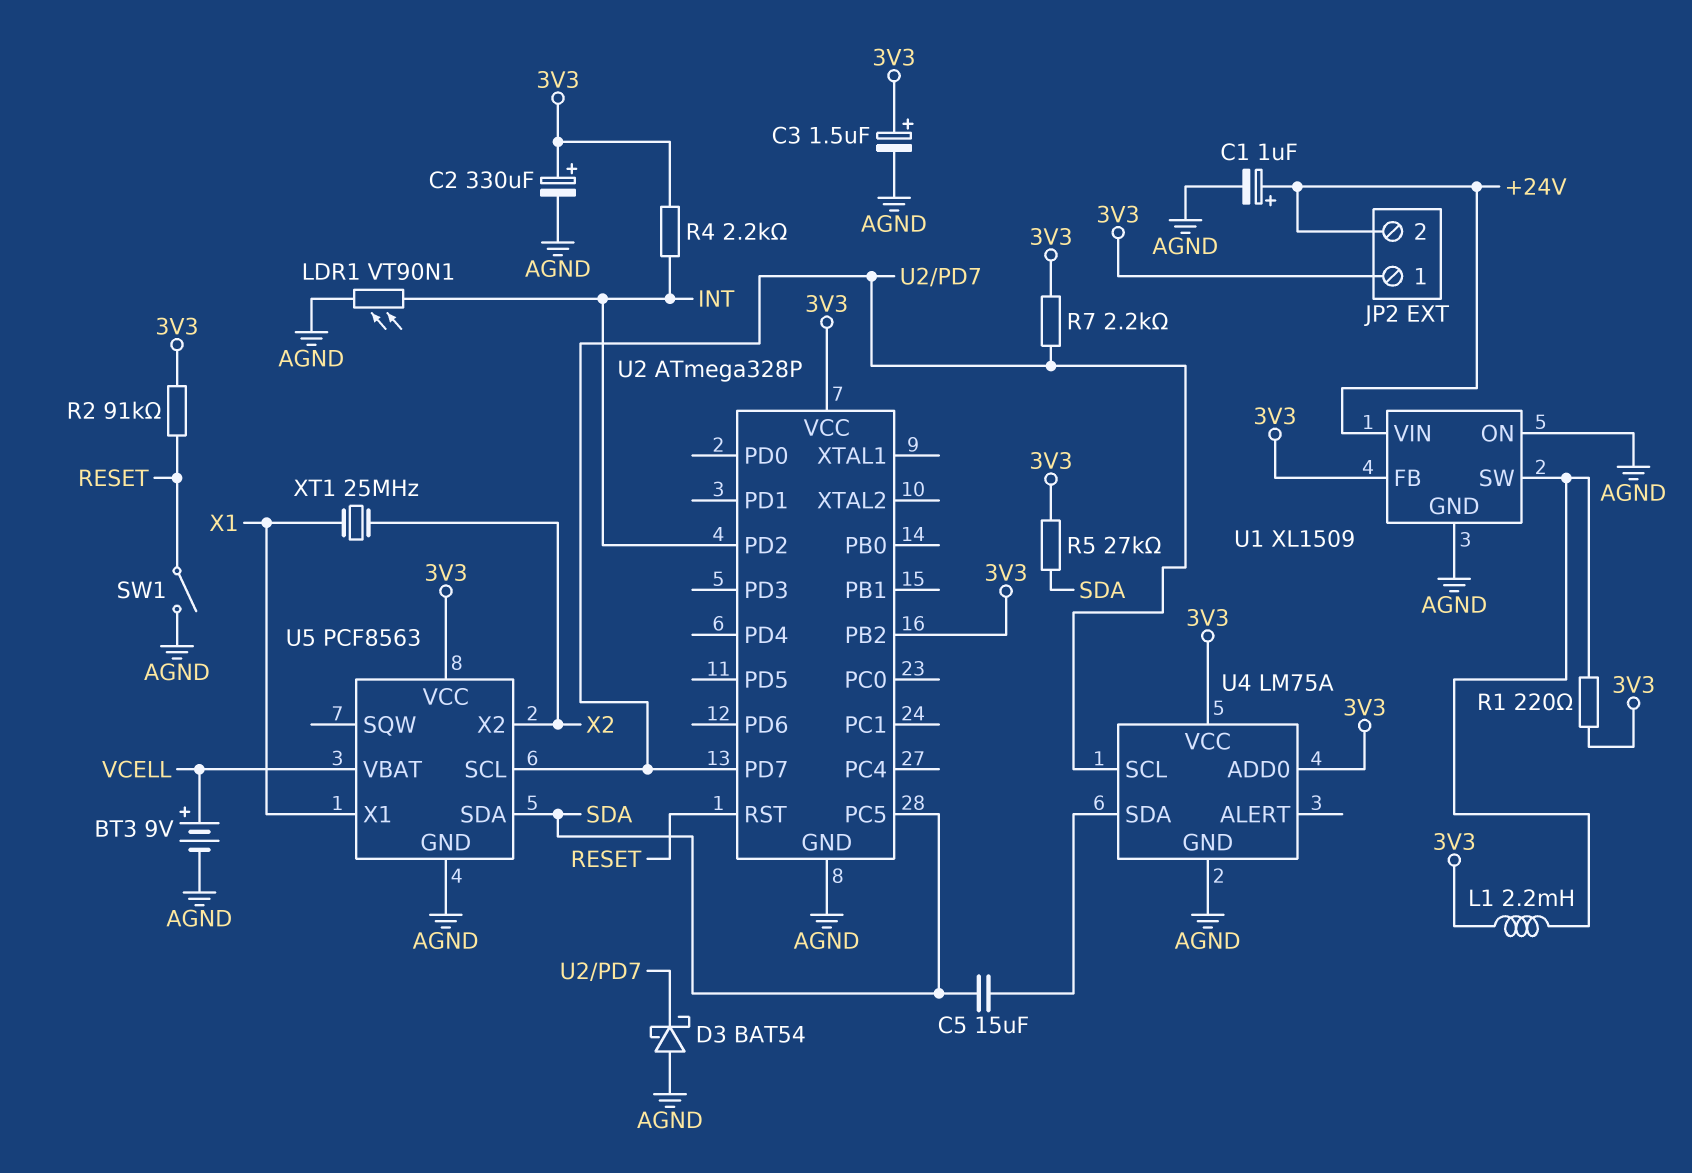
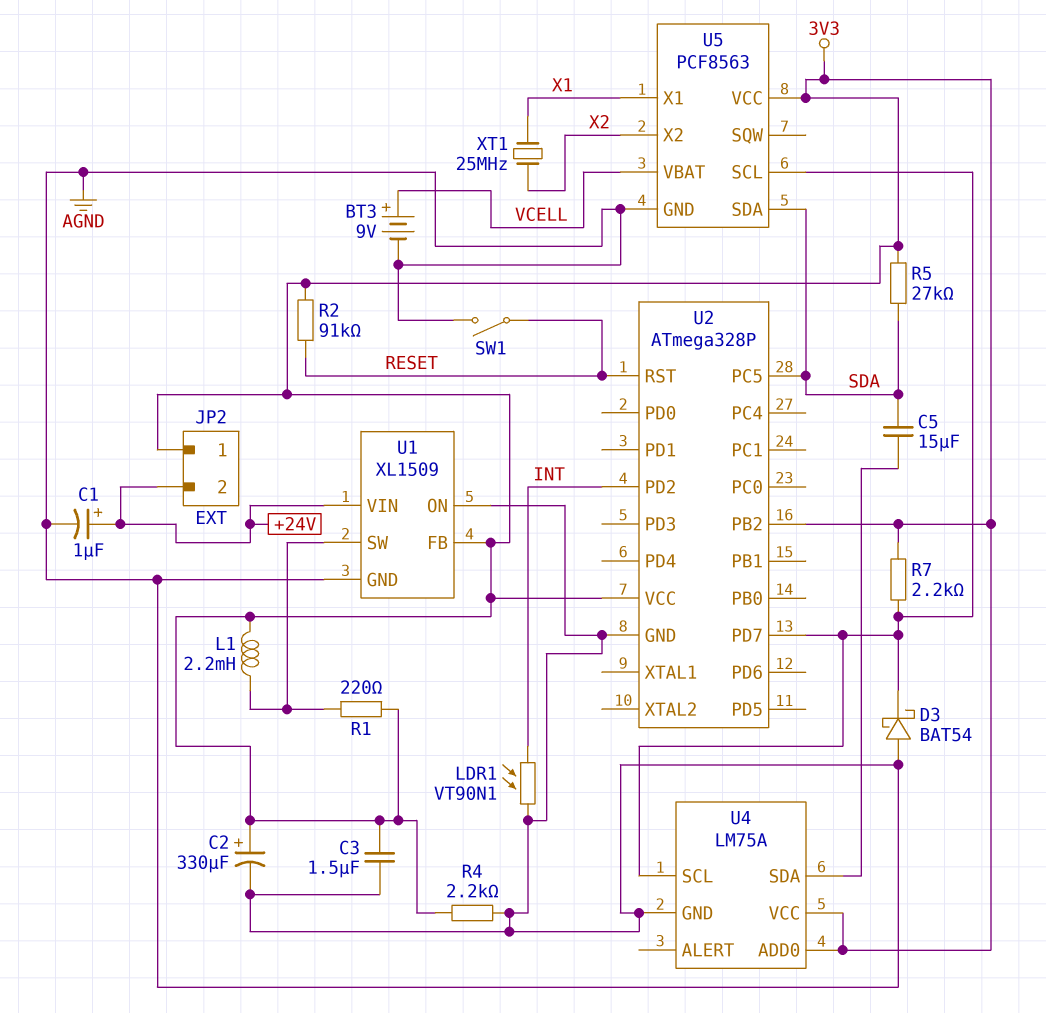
C3: 1.5uF (plus 3V3, minus AGND) -> 1.5uF (3V3, AGND)
R4: 2.2k (3V3, INT) -> 2.2k (3V3, AGND)

